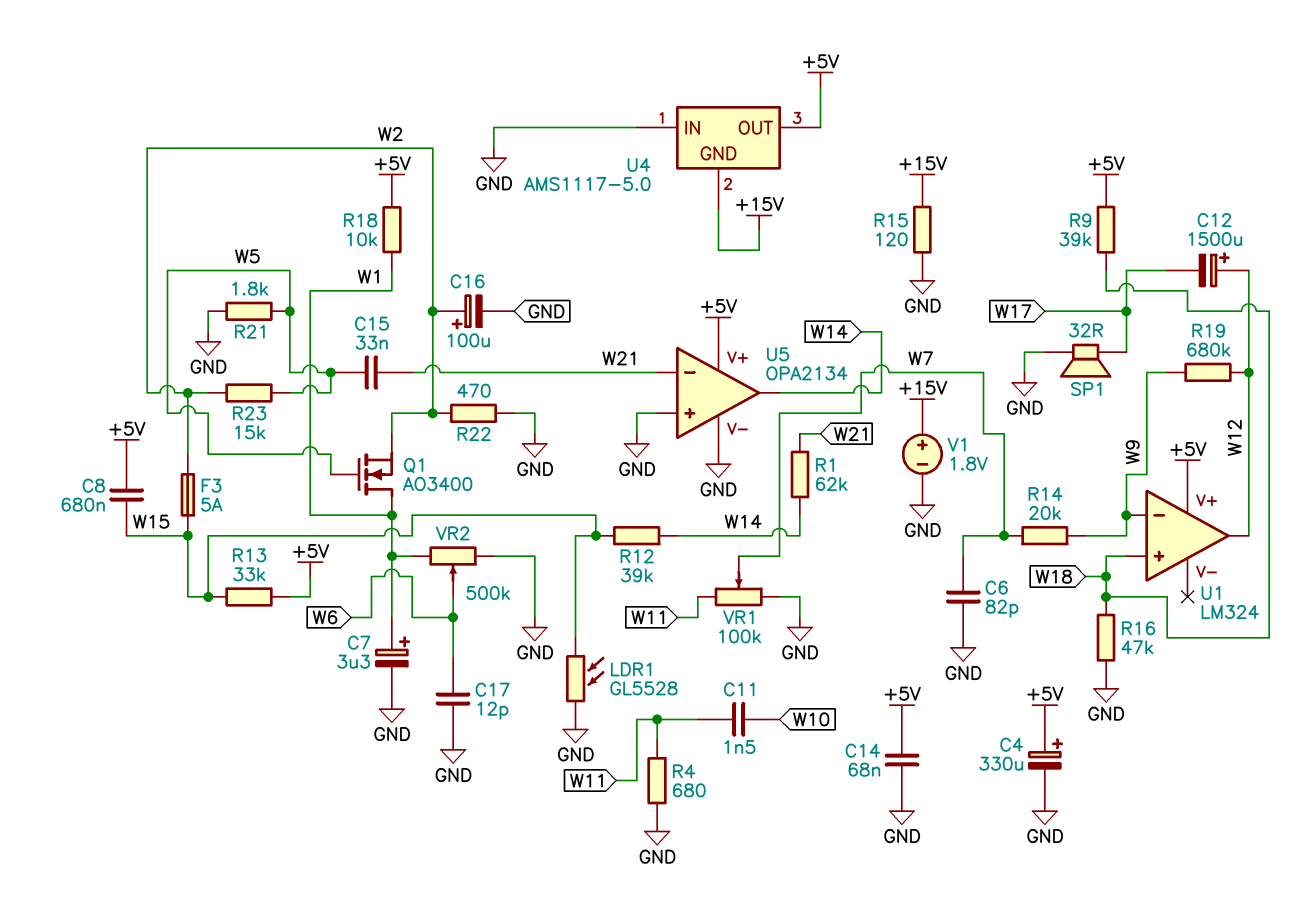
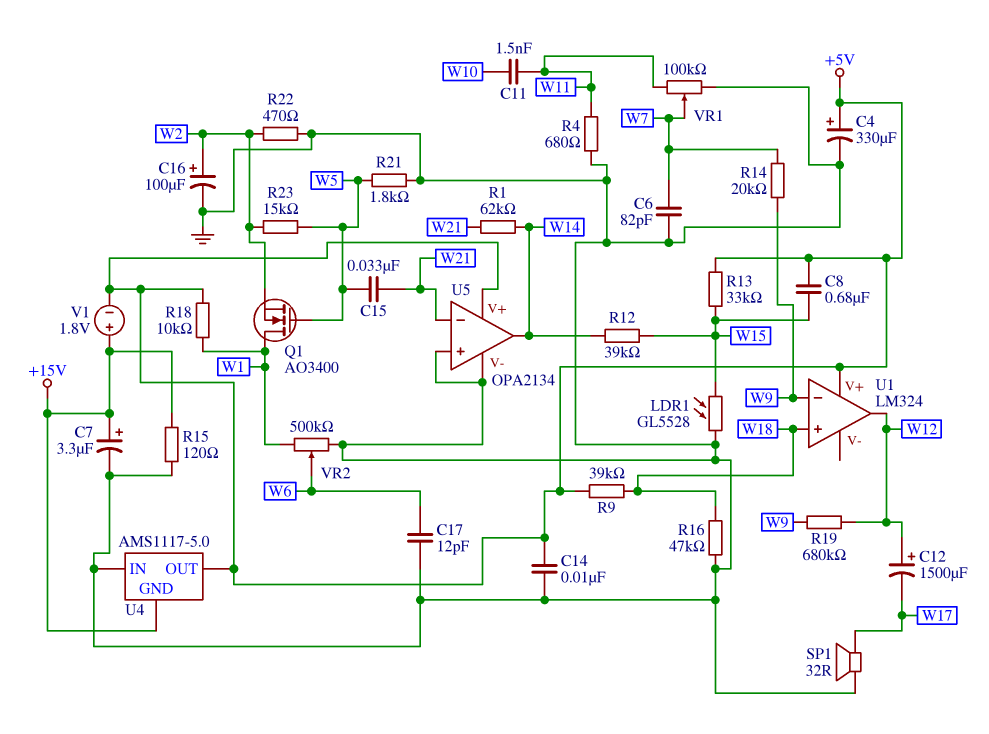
C7: 3.3uF (plus W1, minus GND) -> 3.3uF (plus +15V, minus GND)
C14: 68nF (+5V, GND) -> 10nF (+5V, GND)
F3: 5A (W2, W15) -> none
V1: 1.8V (plus +15V, minus GND) -> 1.8V (plus +15V, minus +5V)

